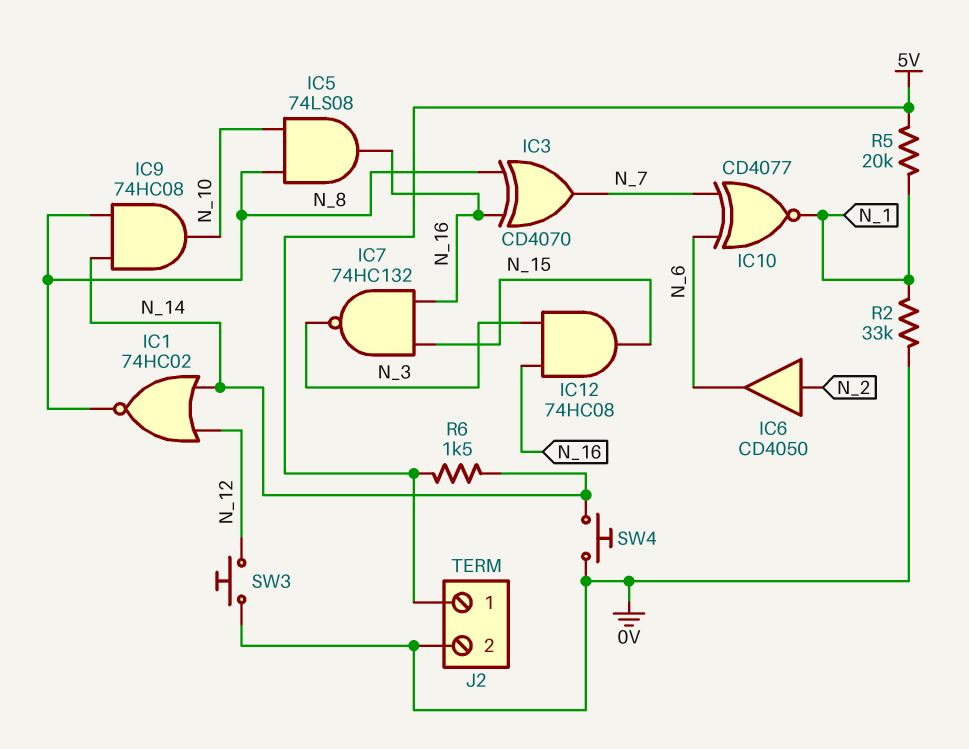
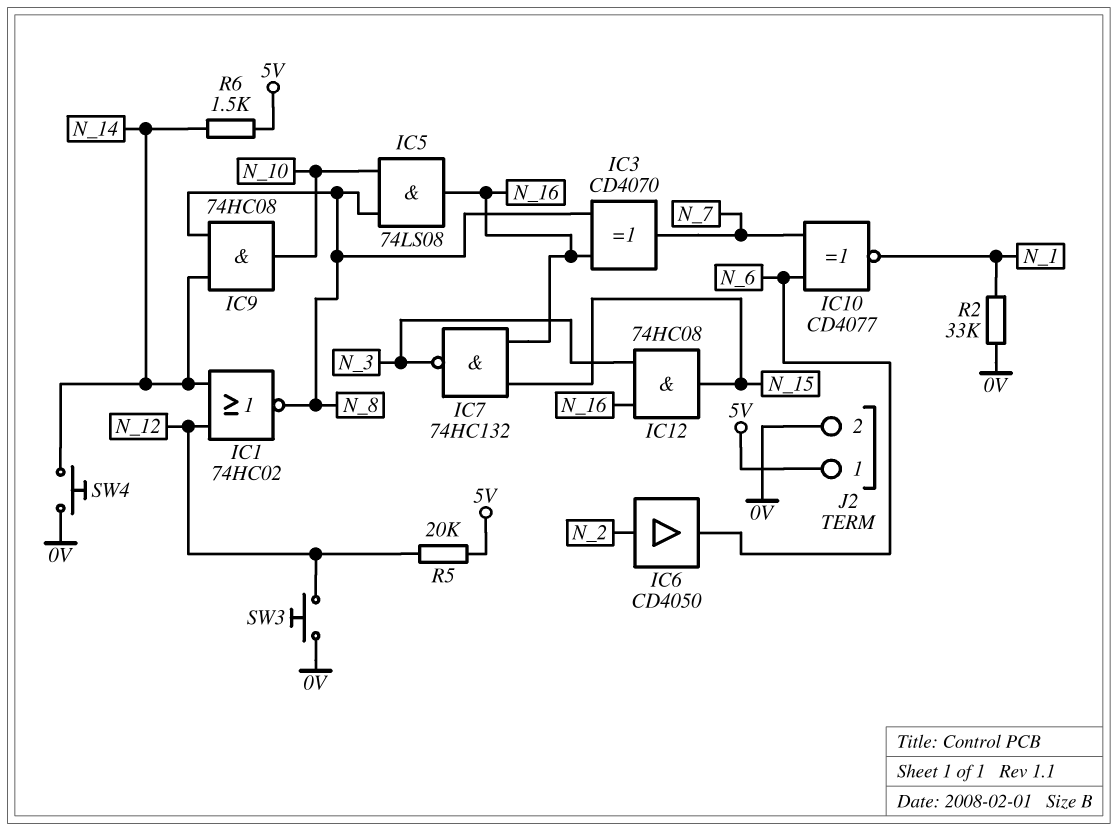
R5: 20k (5V, N_1) -> 20k (5V, N_12)

